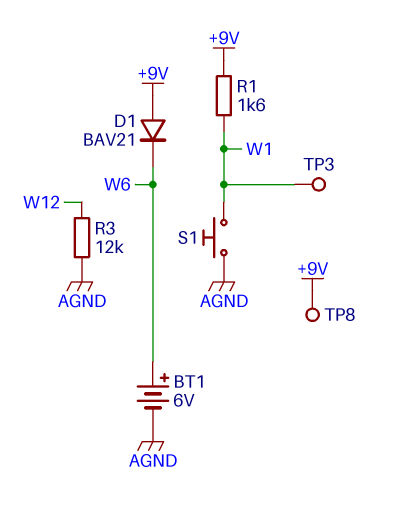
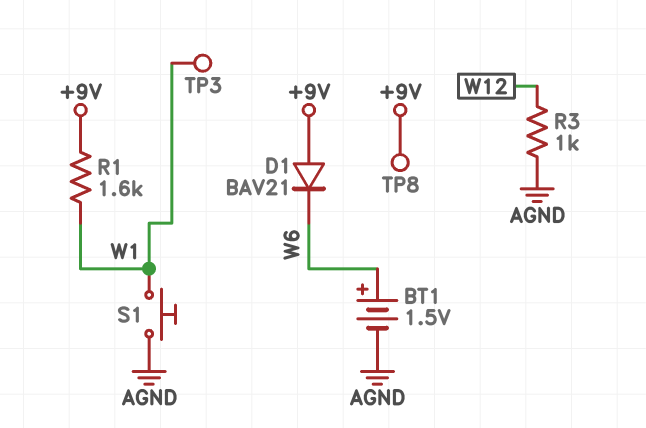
BT1: 6V (plus W6, minus AGND) -> 1.5V (plus W6, minus AGND)
R3: 12k (AGND, W12) -> 1k (AGND, W12)

